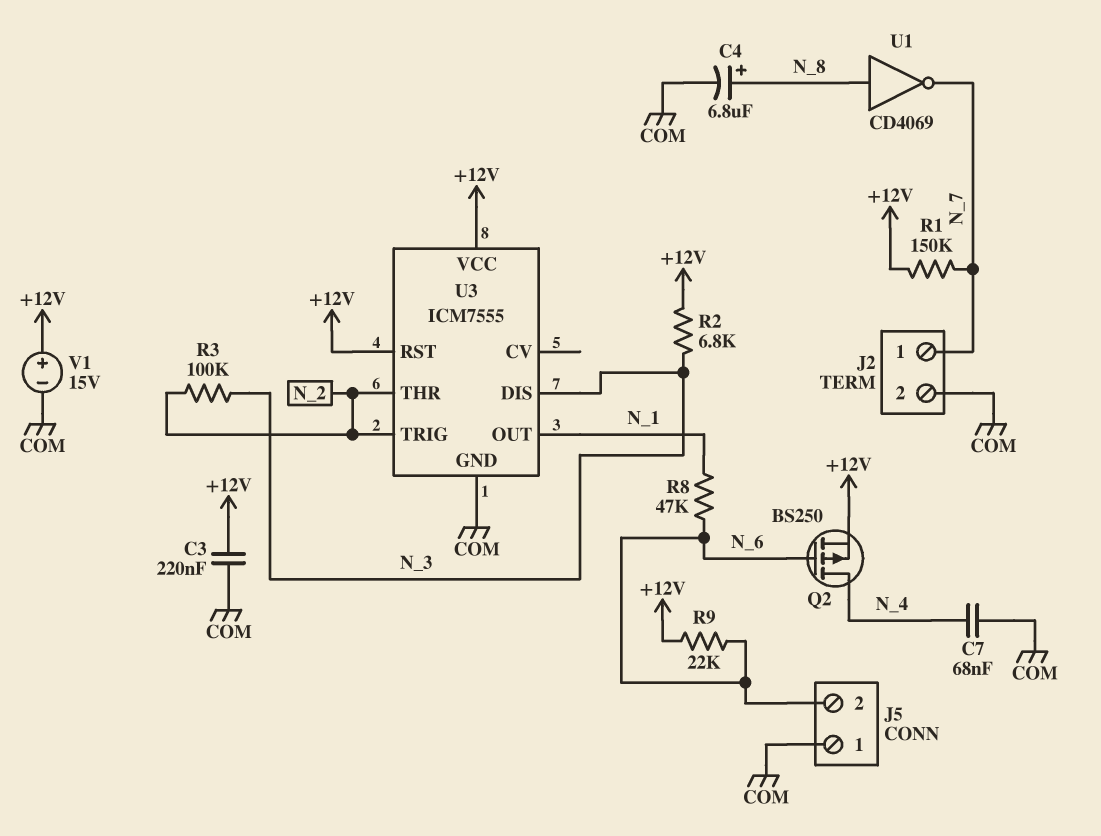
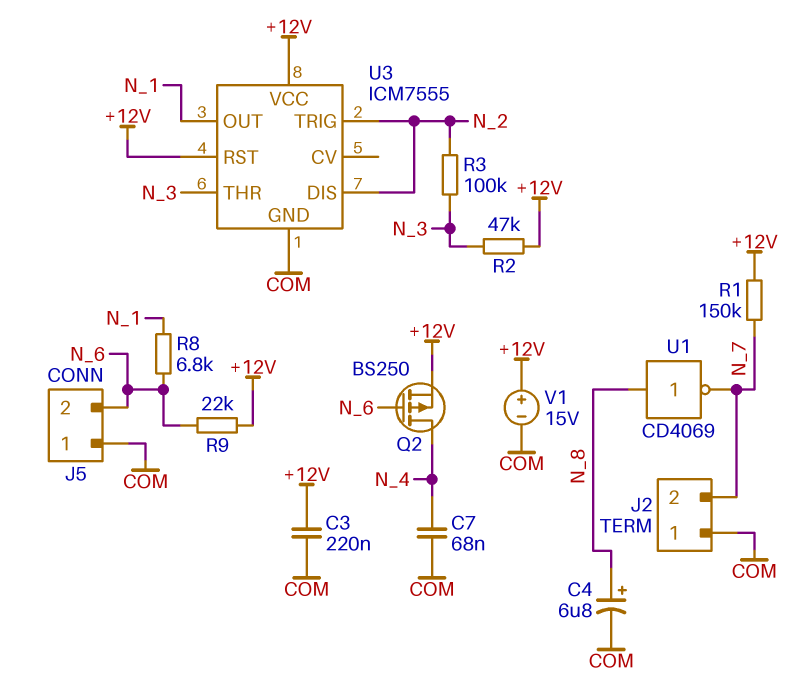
J2 pin 1: N_7 -> COM
J2 pin 2: COM -> N_7
R2: 6.8k (+12V, N_3) -> 47k (+12V, N_3)
R8: 47k (N_1, N_6) -> 6.8k (N_1, N_6)
U3 pin DIS: N_3 -> N_2
U3 pin THR: N_2 -> N_3

